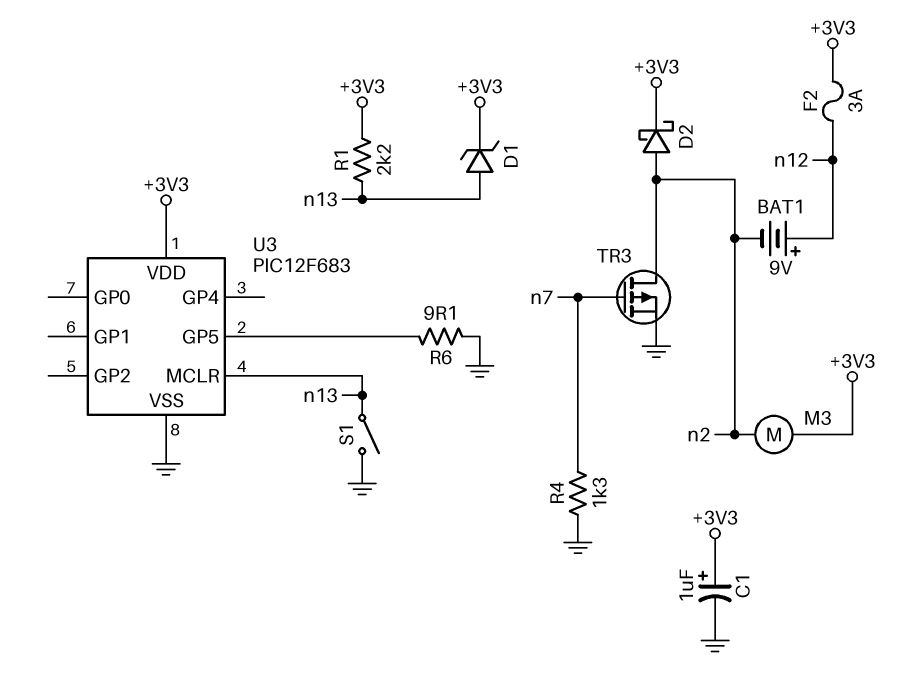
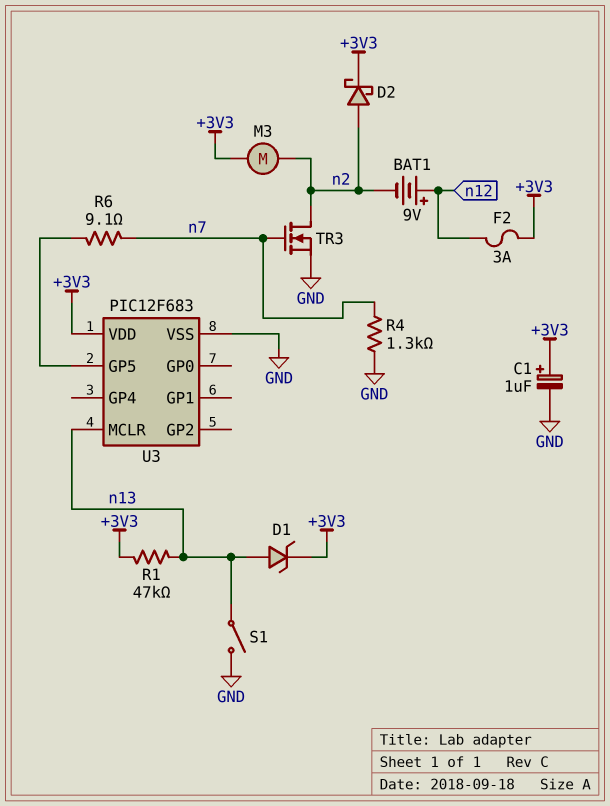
R1: 2.2k (+3V3, n13) -> 47k (+3V3, n13)
R6: 9.1 (GND, U3/GP5) -> 9.1 (U3/GP5, n7)
TR3: PMOS (G n7, D n2, S GND) -> NMOS (G n7, D n2, S GND)

